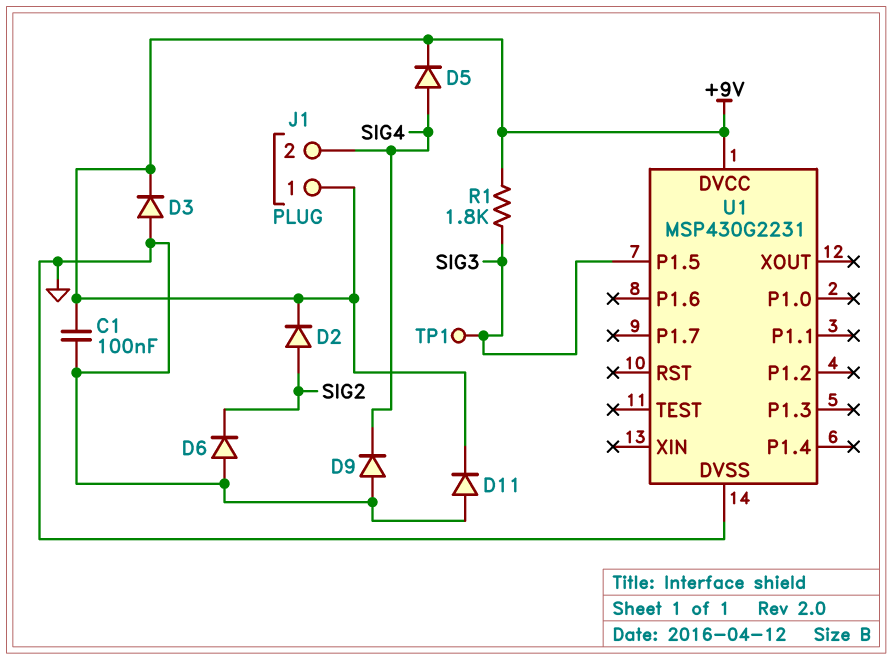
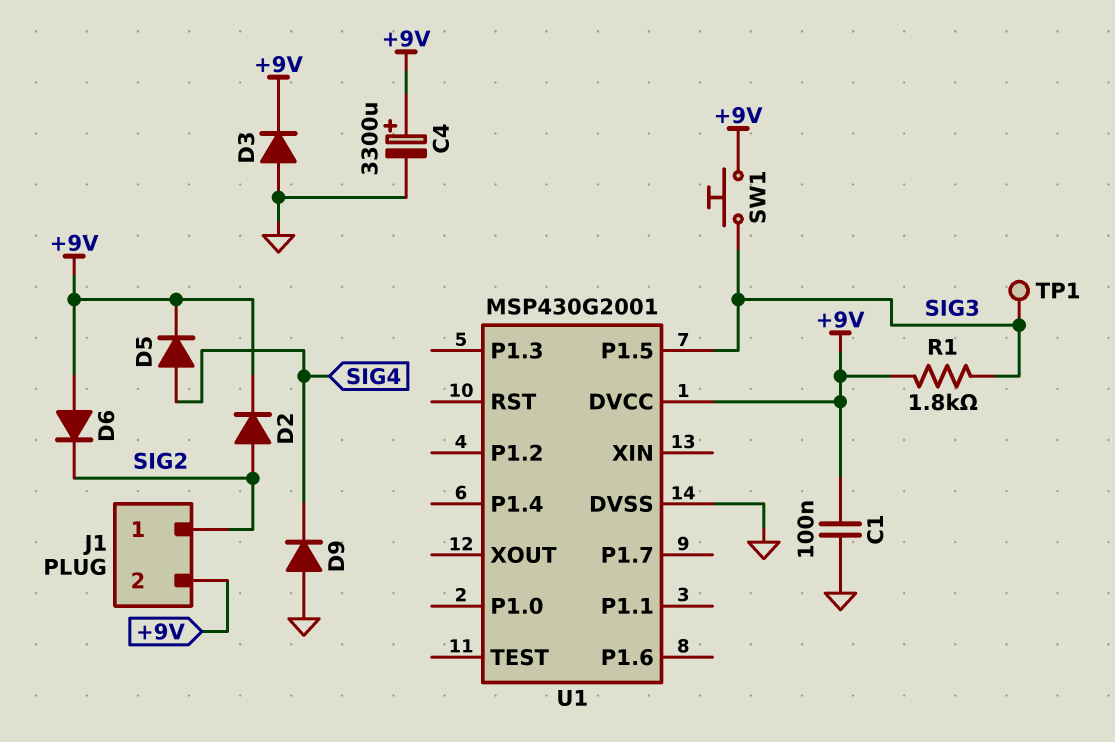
C4: none -> 3300uF (plus +9V, minus GND)
D6: diode (A GND, K SIG2) -> diode (A +9V, K SIG2)
D11: diode (A GND, K +9V) -> none
J1 pin 1: +9V -> SIG2
J1 pin 2: SIG4 -> +9V
SW1: none -> button (+9V, SIG3)
U1: MSP430G2231 -> MSP430G2001

